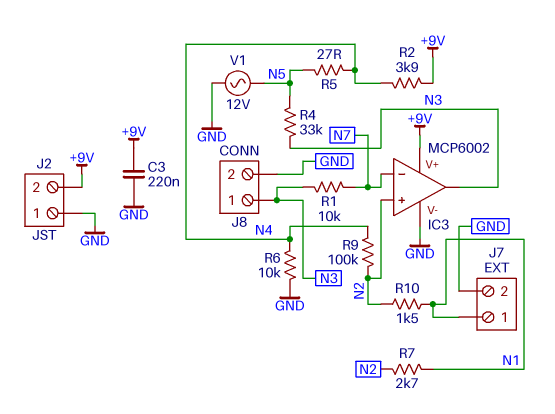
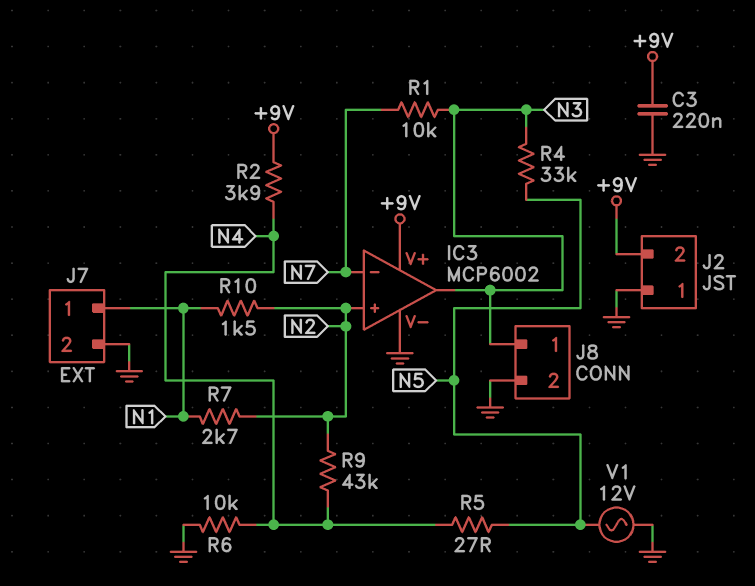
R9: 100k (N2, N4) -> 43k (N2, N4)

